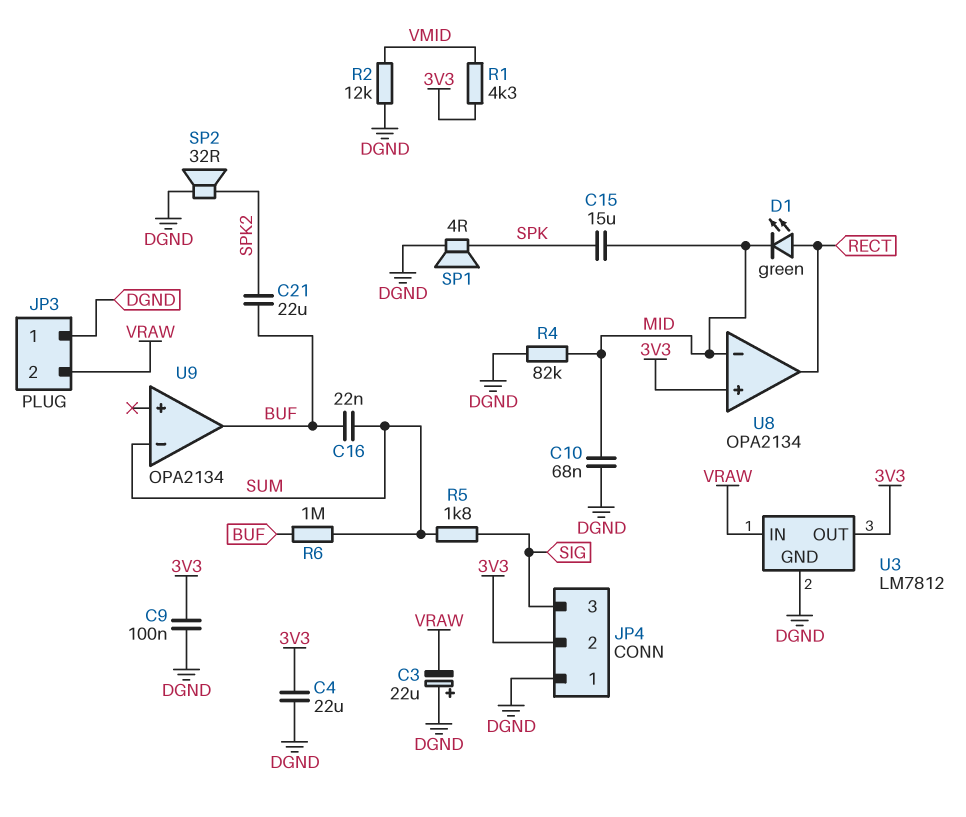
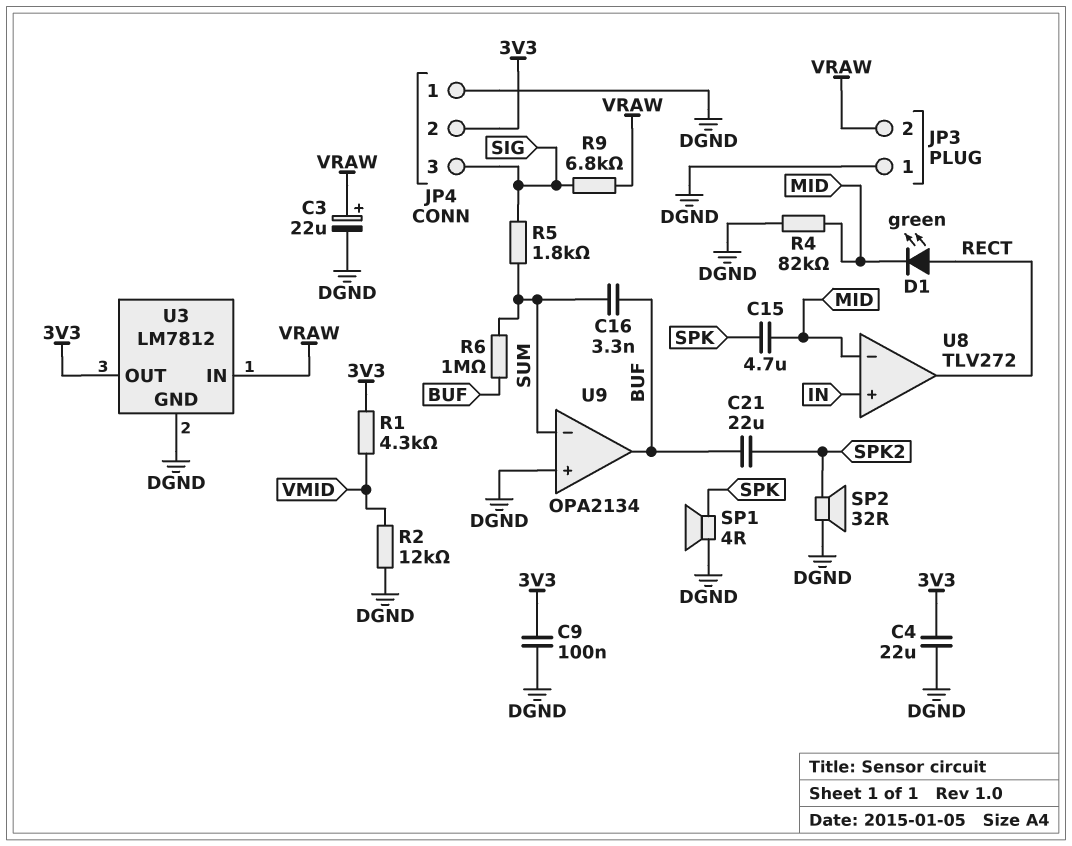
C3: 22uF (plus DGND, minus VRAW) -> 22uF (plus VRAW, minus DGND)
C10: 68nF (DGND, MID) -> none
C15: 15uF (MID, SPK) -> 4.7uF (MID, SPK)
C16: 22nF (BUF, SUM) -> 3.3nF (BUF, SUM)
R9: none -> 6.8k (SIG, VRAW)
U8: OPA2134 -> TLV272
U8 pin in+: 3V3 -> IN
U9 pin in+: none -> DGND

